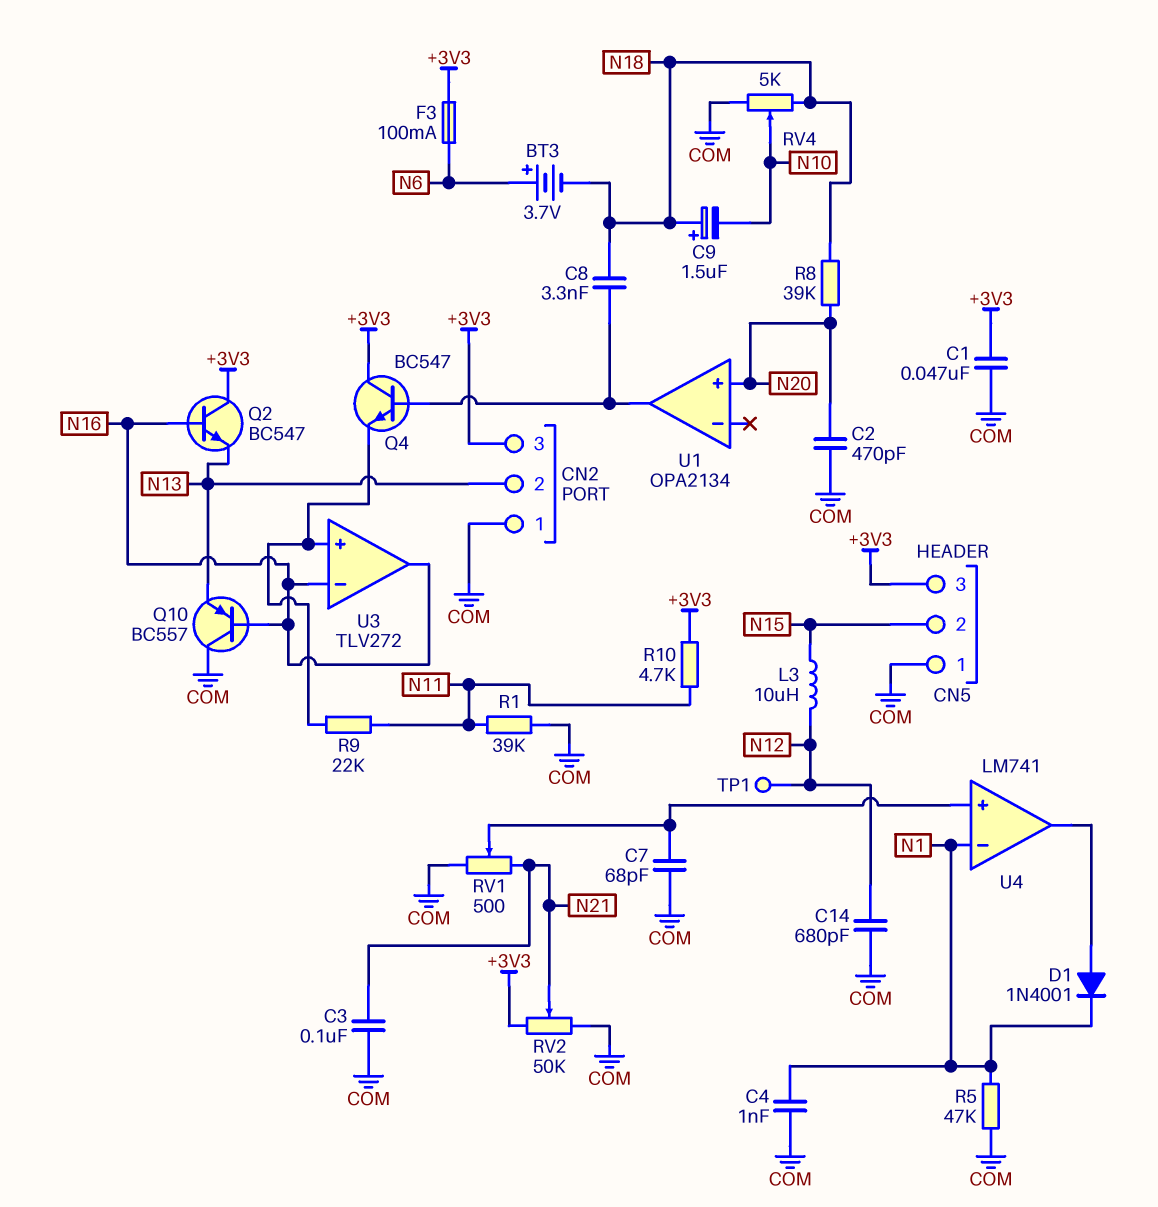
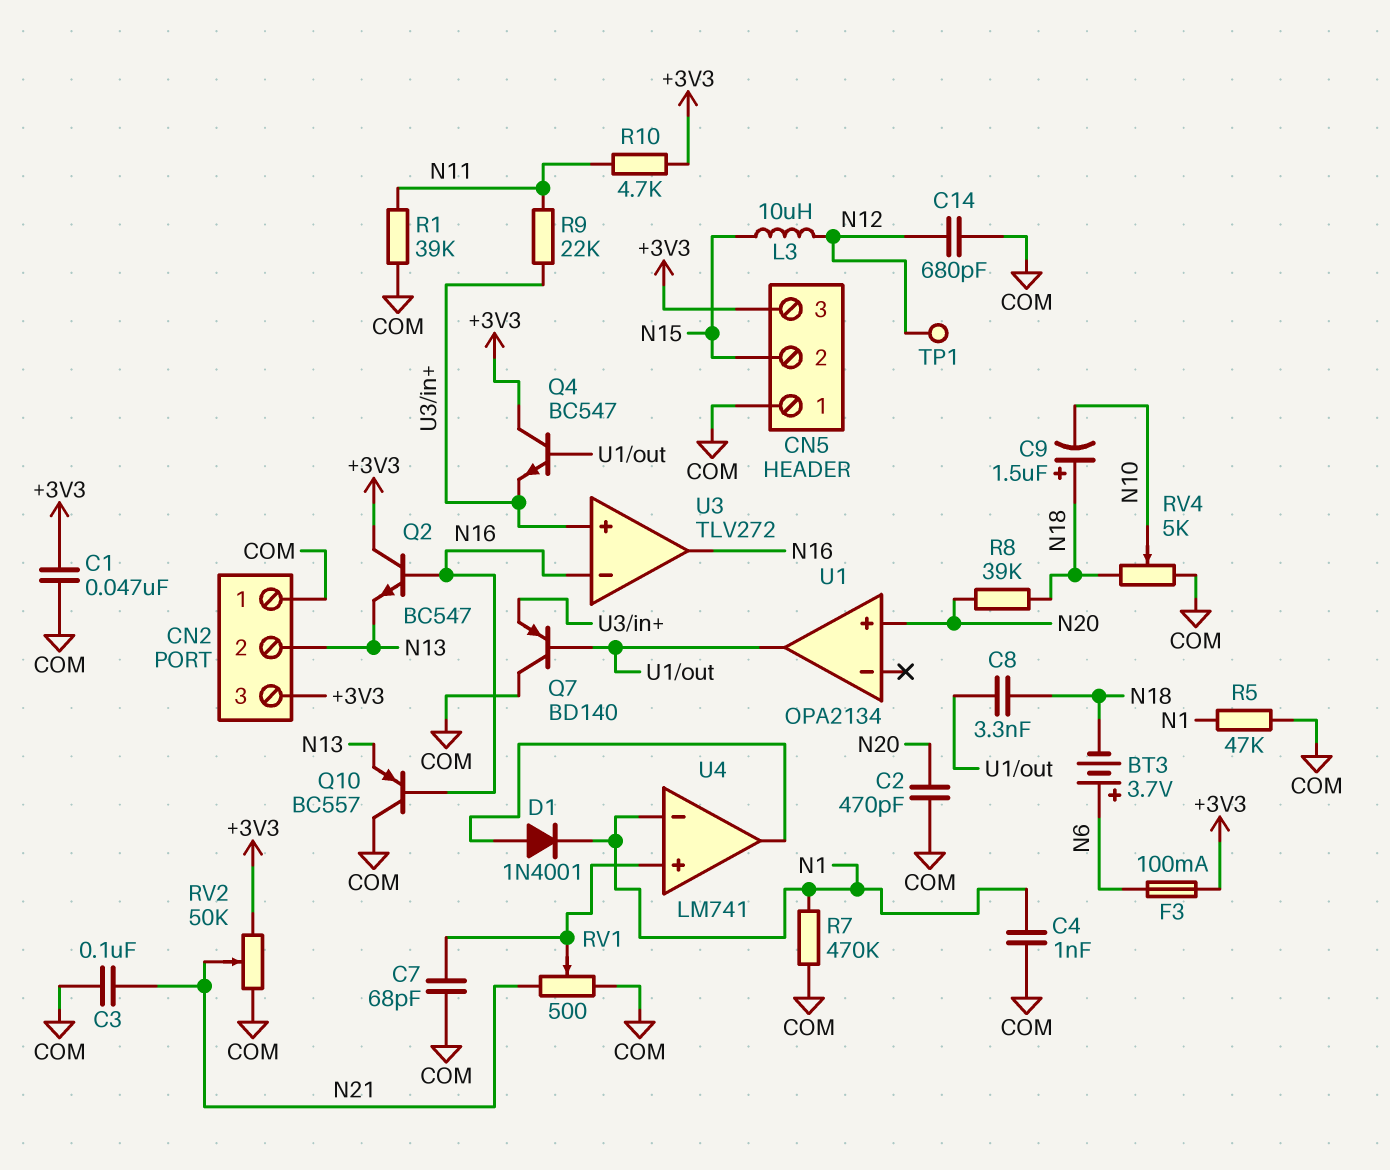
Q7: none -> PNP BD140 (B U1/out, C COM, E U3/in+)
R7: none -> 470k (COM, N1)

